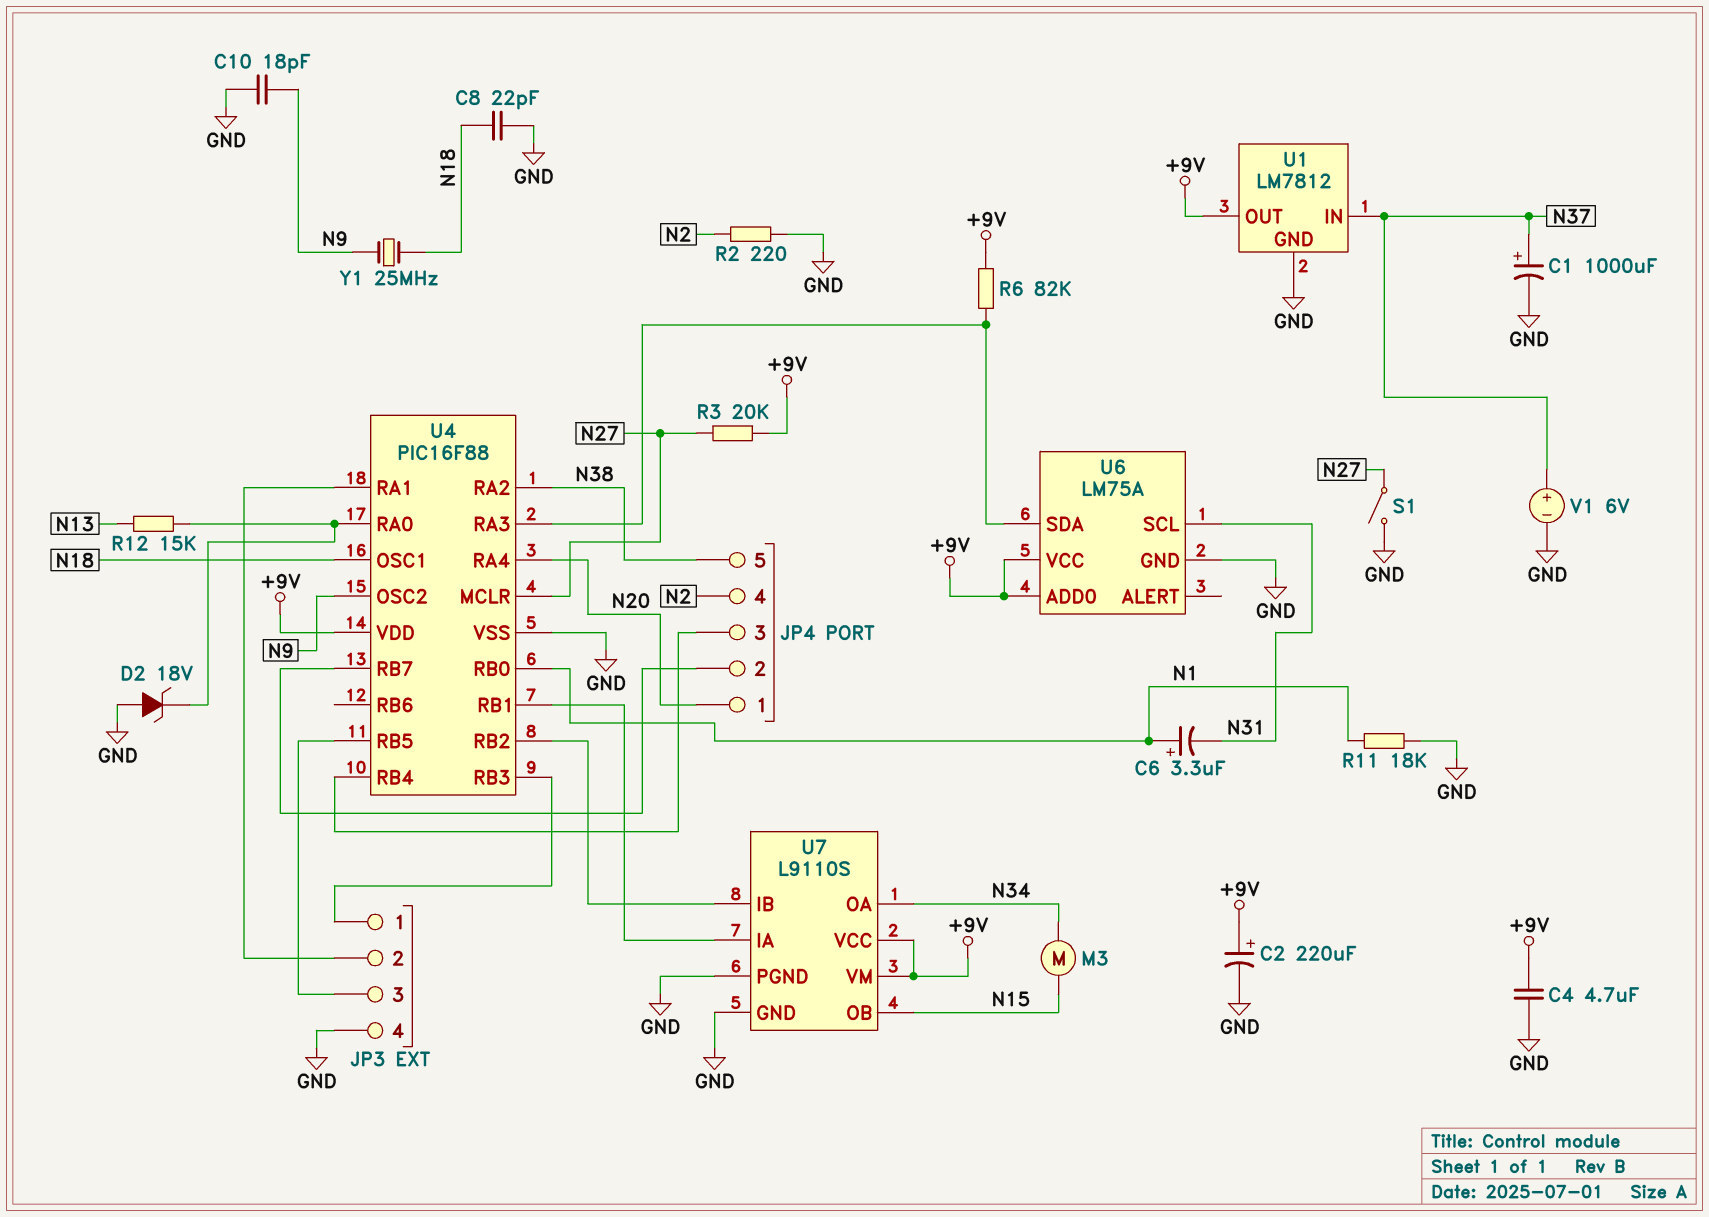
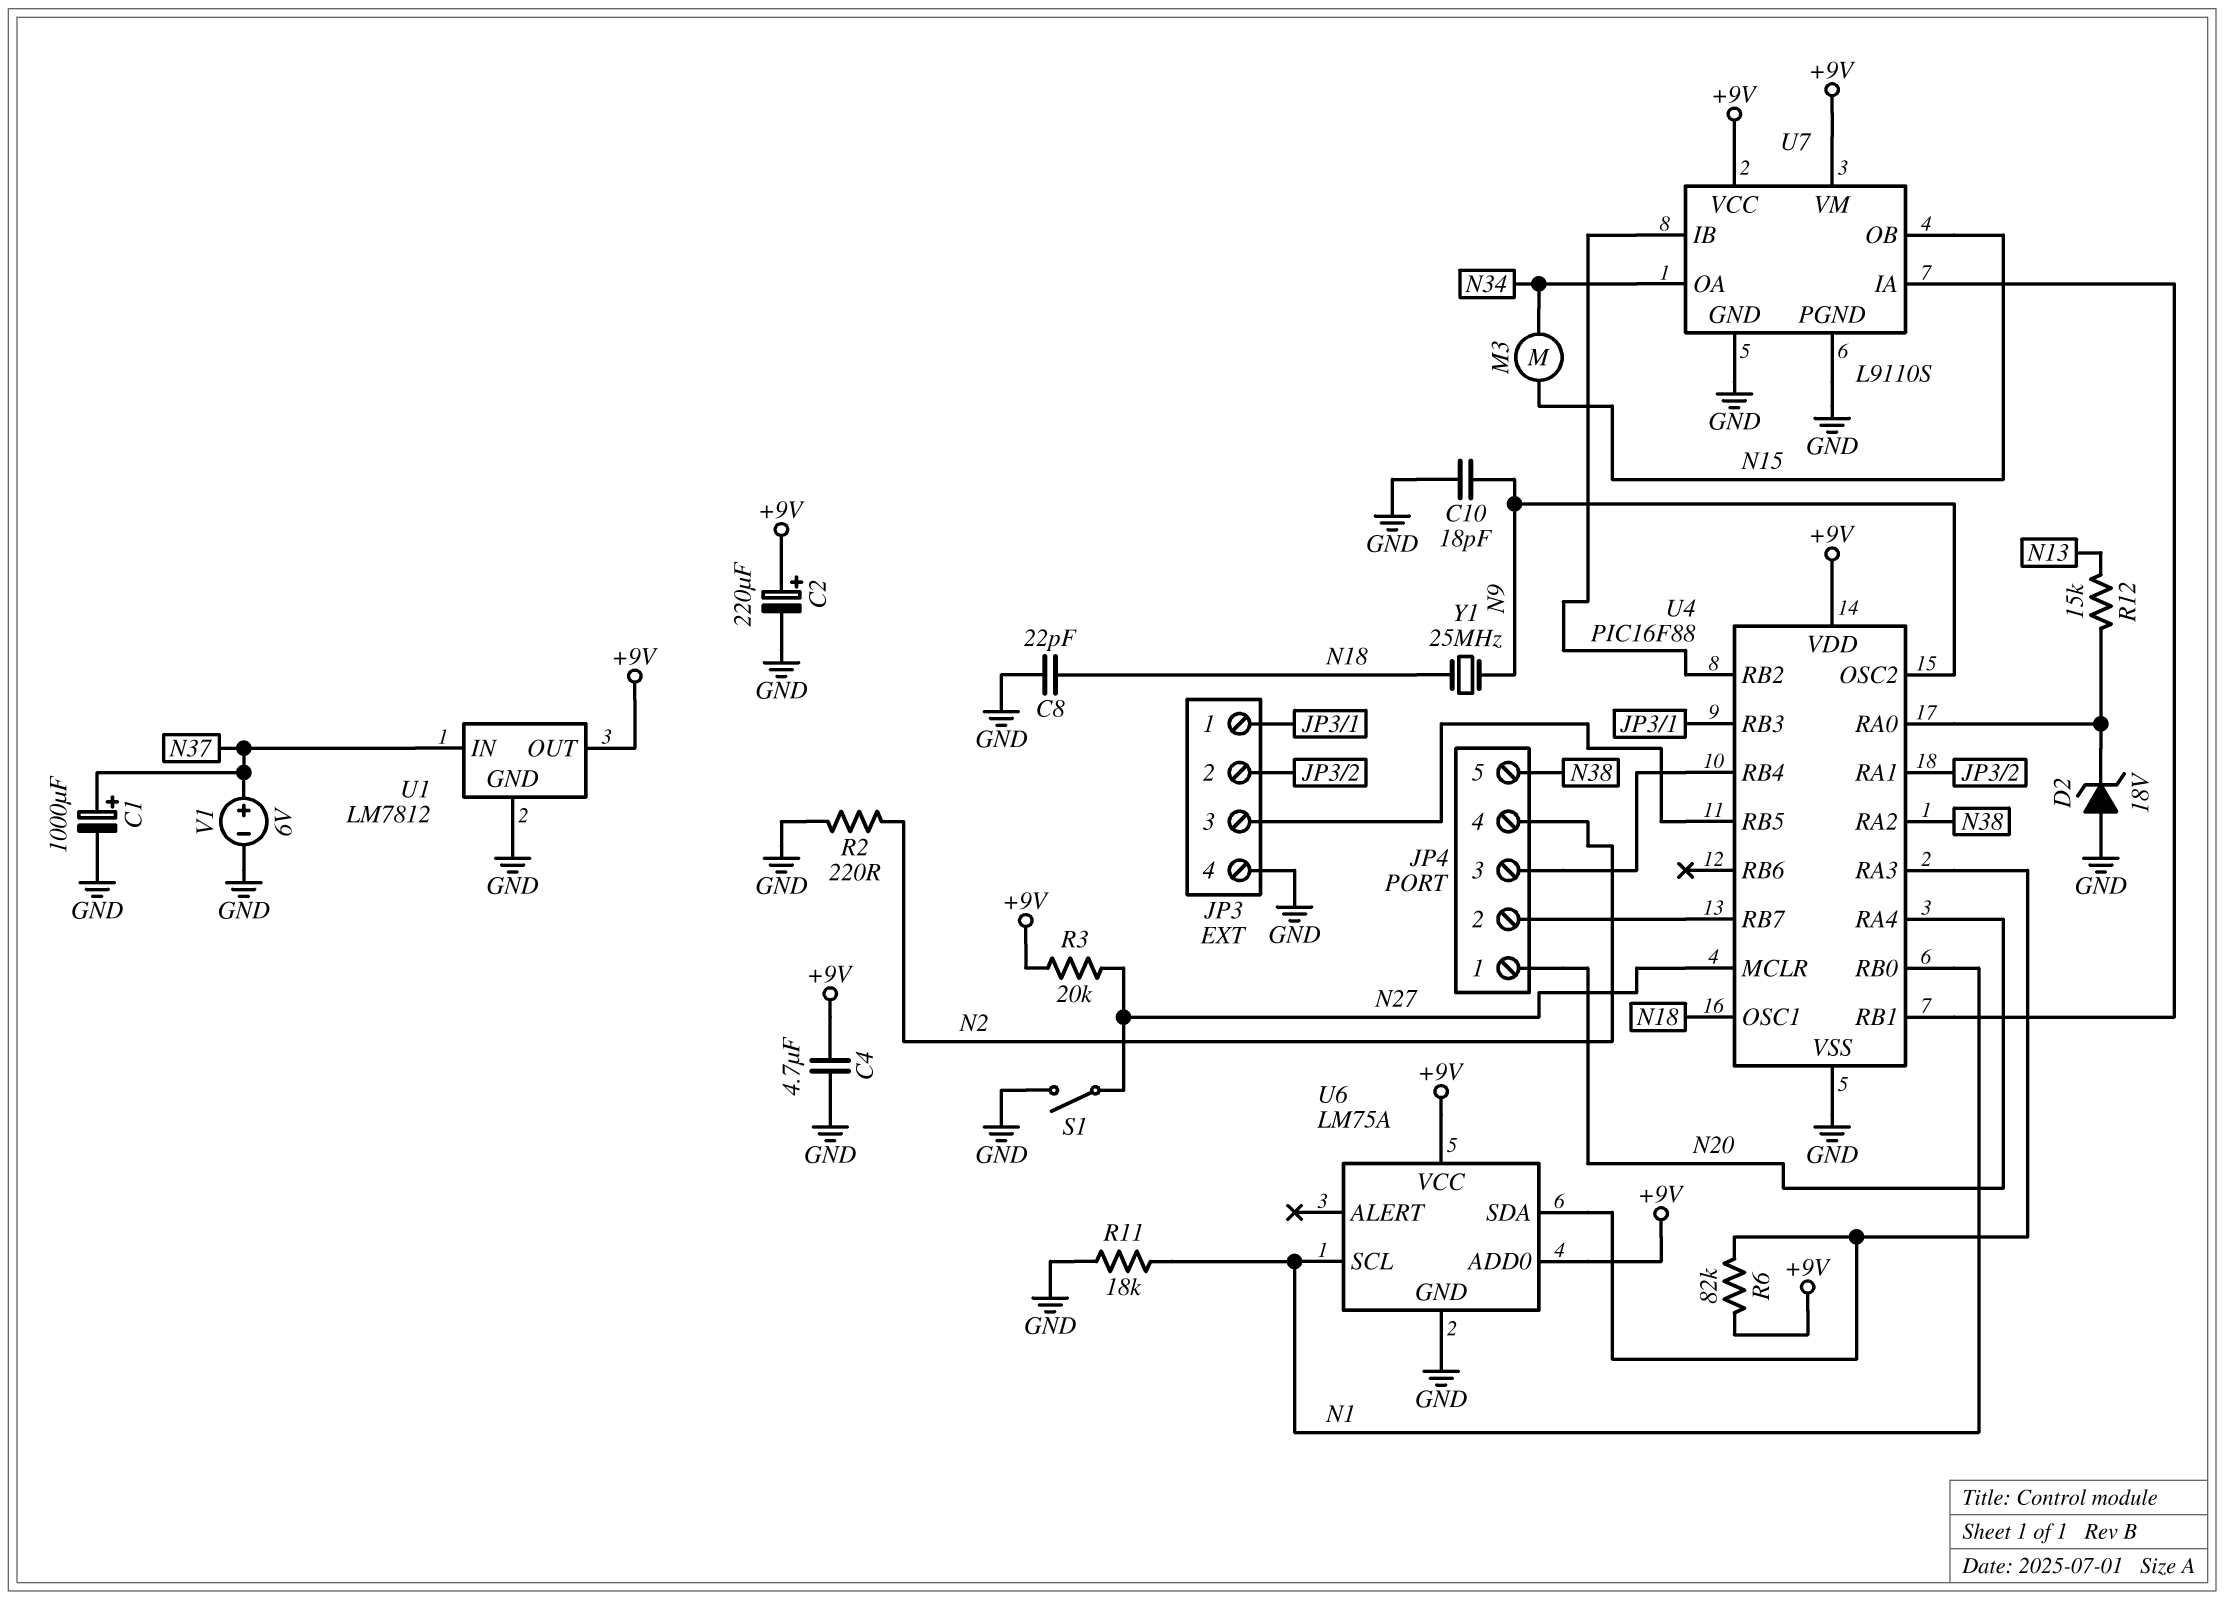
C6: 3.3uF (plus N1, minus N31) -> none
U6 pin SCL: N31 -> N1

